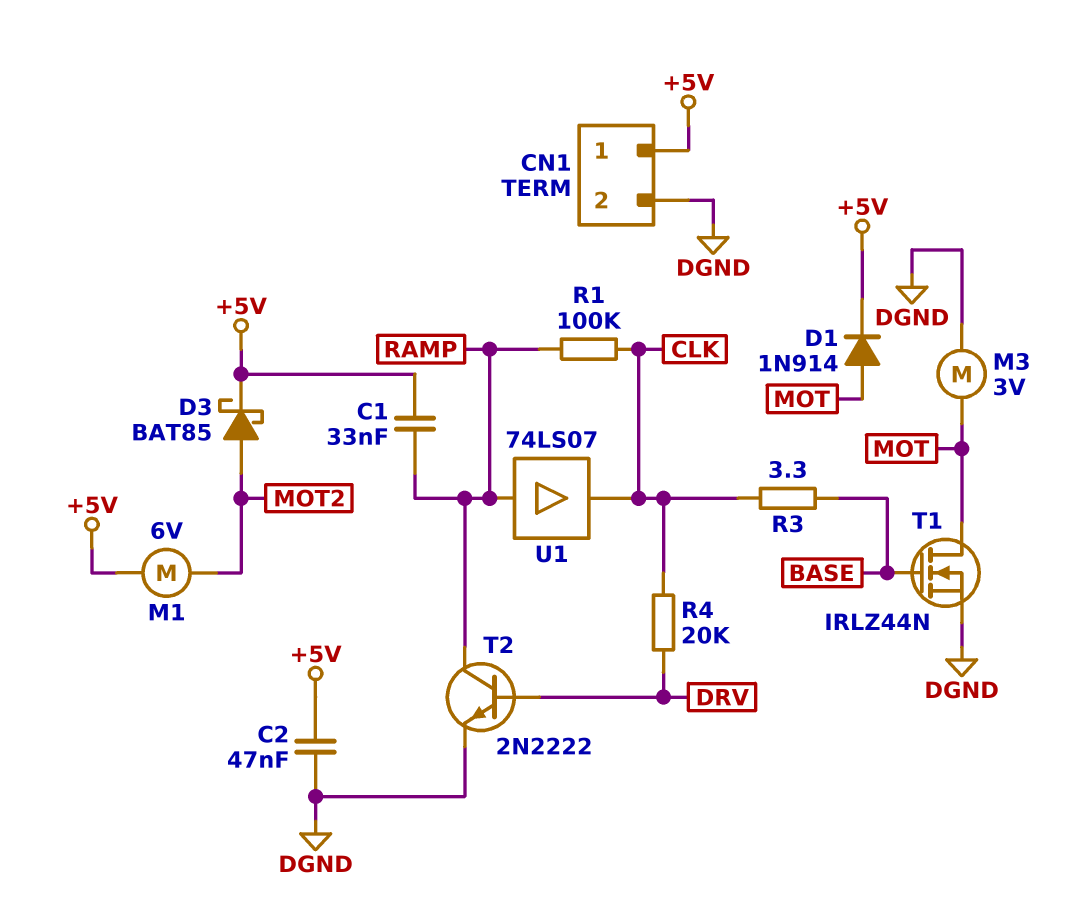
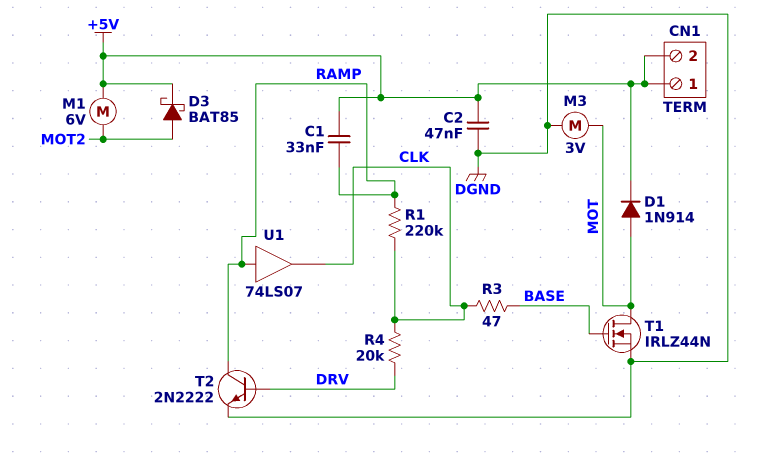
CN1 pin 2: DGND -> +5V
R1: 100k (CLK, RAMP) -> 220k (CLK, RAMP)
R3: 3.3 (BASE, CLK) -> 47 (BASE, CLK)

